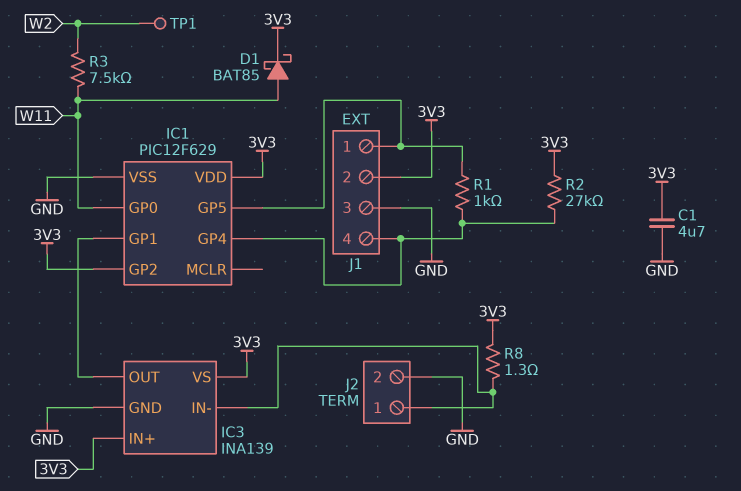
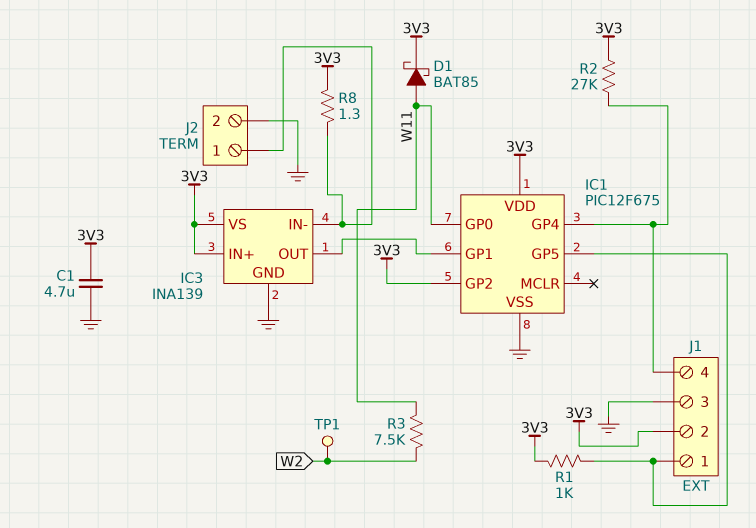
IC1: PIC12F629 -> PIC12F675
R1: 1k (IC1/GP4, IC1/GP5) -> 1k (3V3, IC1/GP5)

